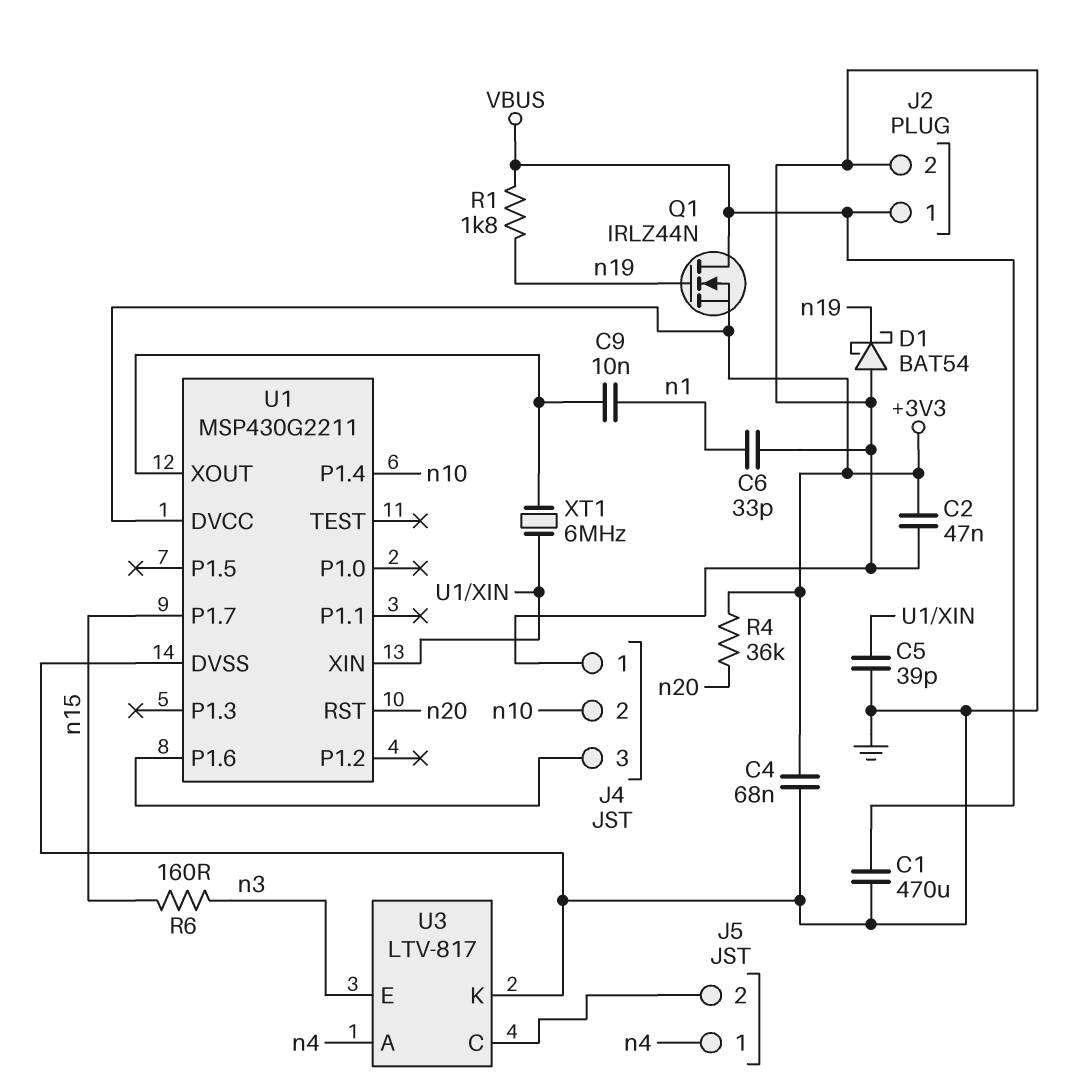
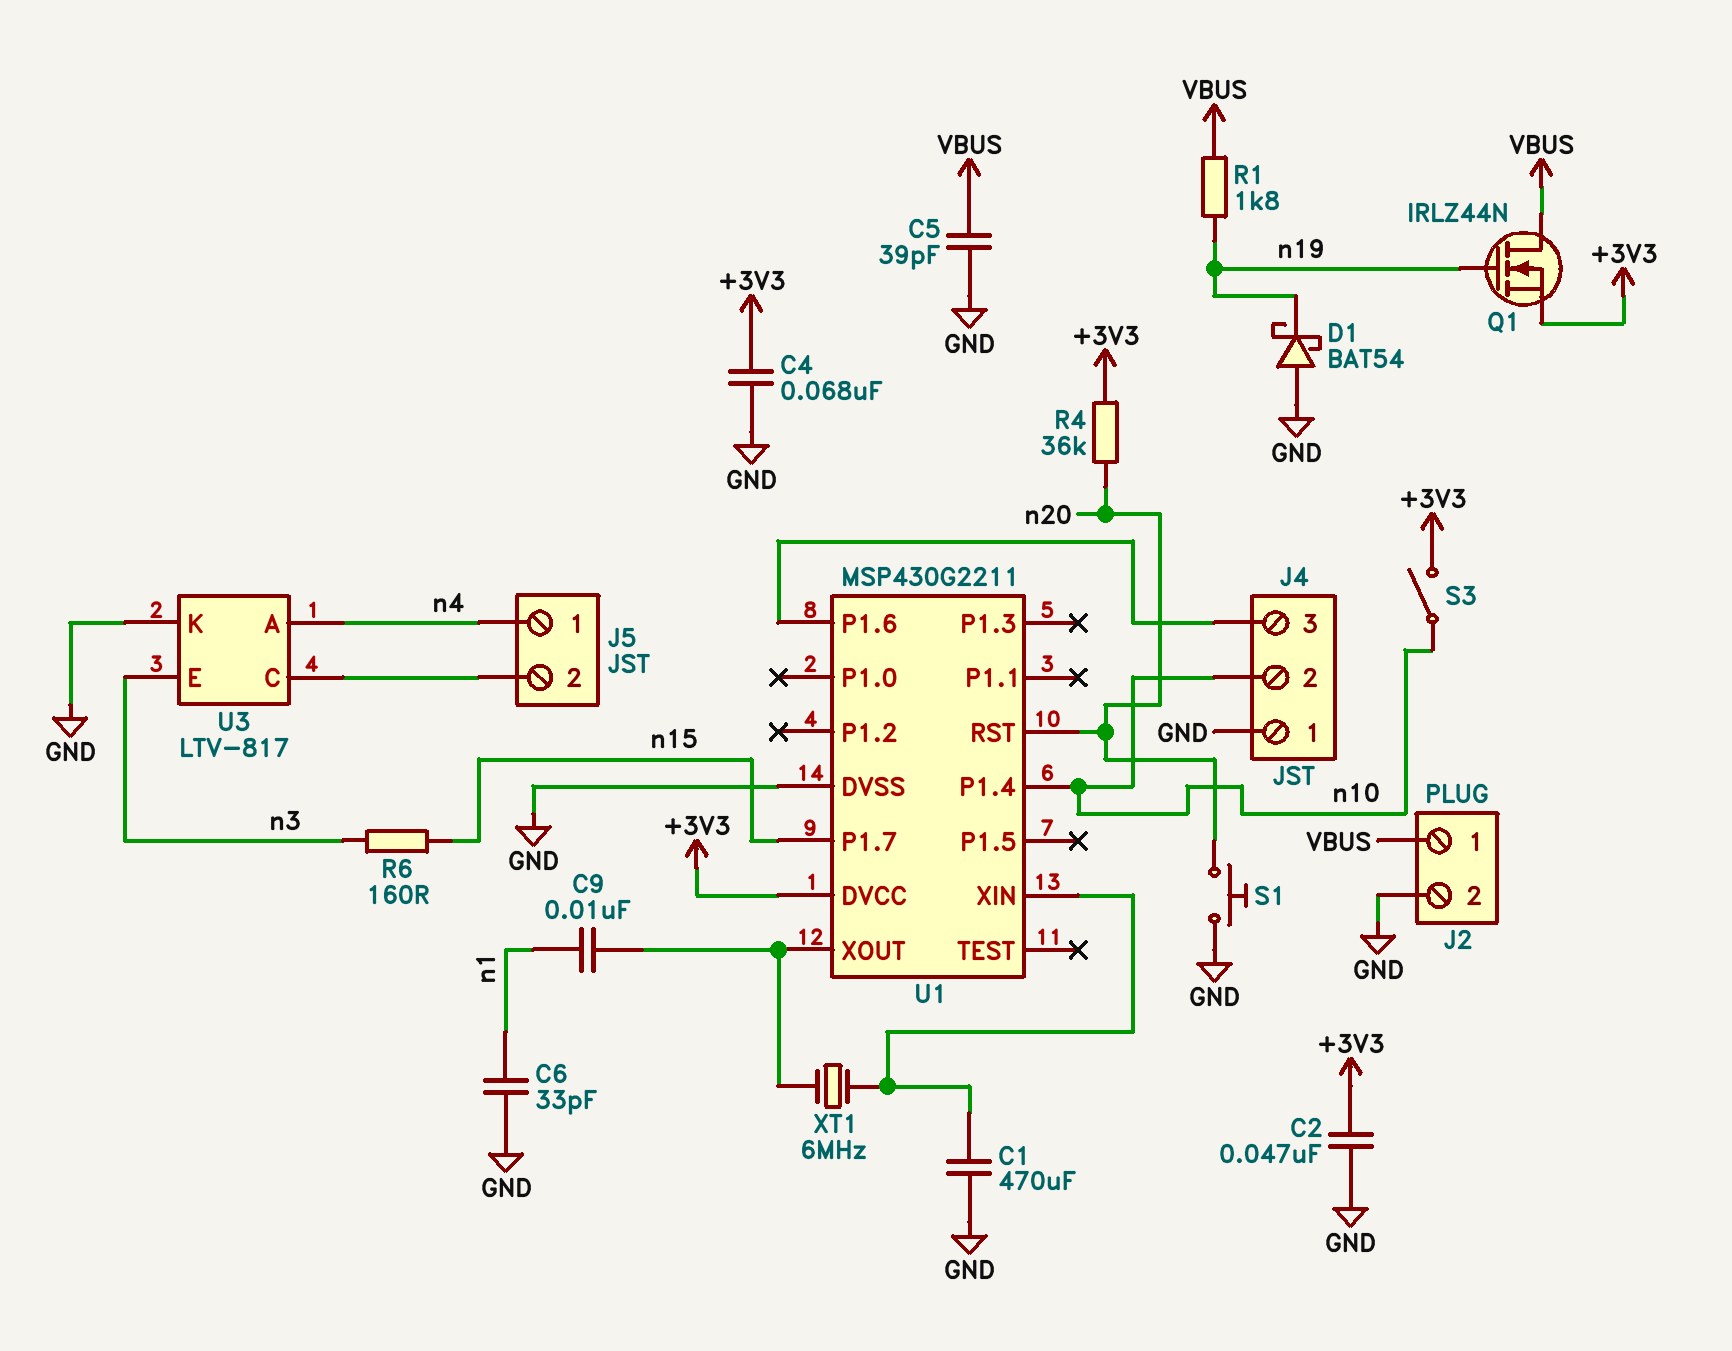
C1: 470uF (GND, VBUS) -> 470uF (GND, U1/XIN)
C5: 39pF (GND, U1/XIN) -> 39pF (GND, VBUS)
S1: none -> button (GND, n20)
S3: none -> switch (+3V3, n10)

